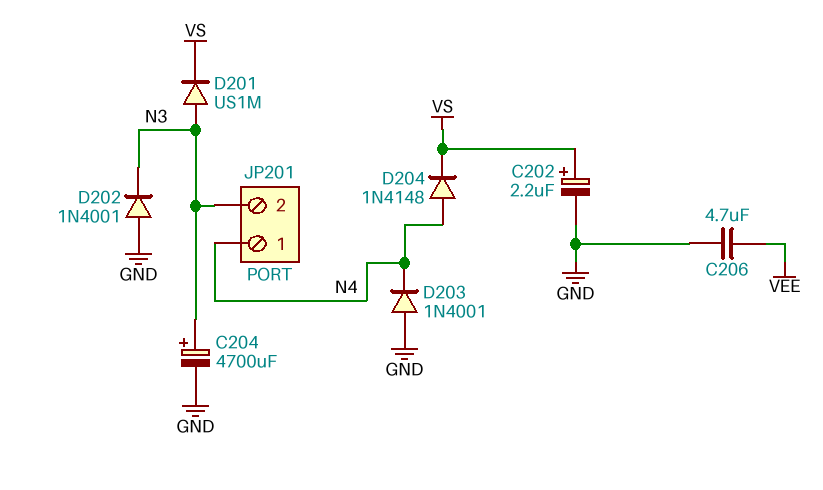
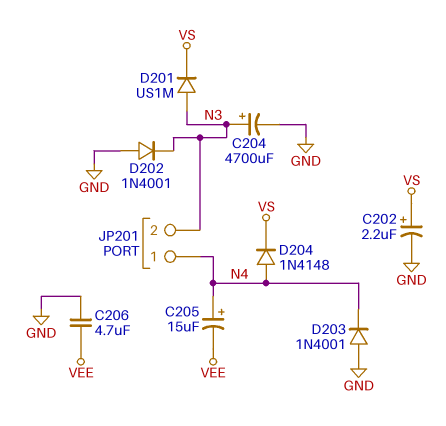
C205: none -> 15uF (plus N4, minus VEE)

